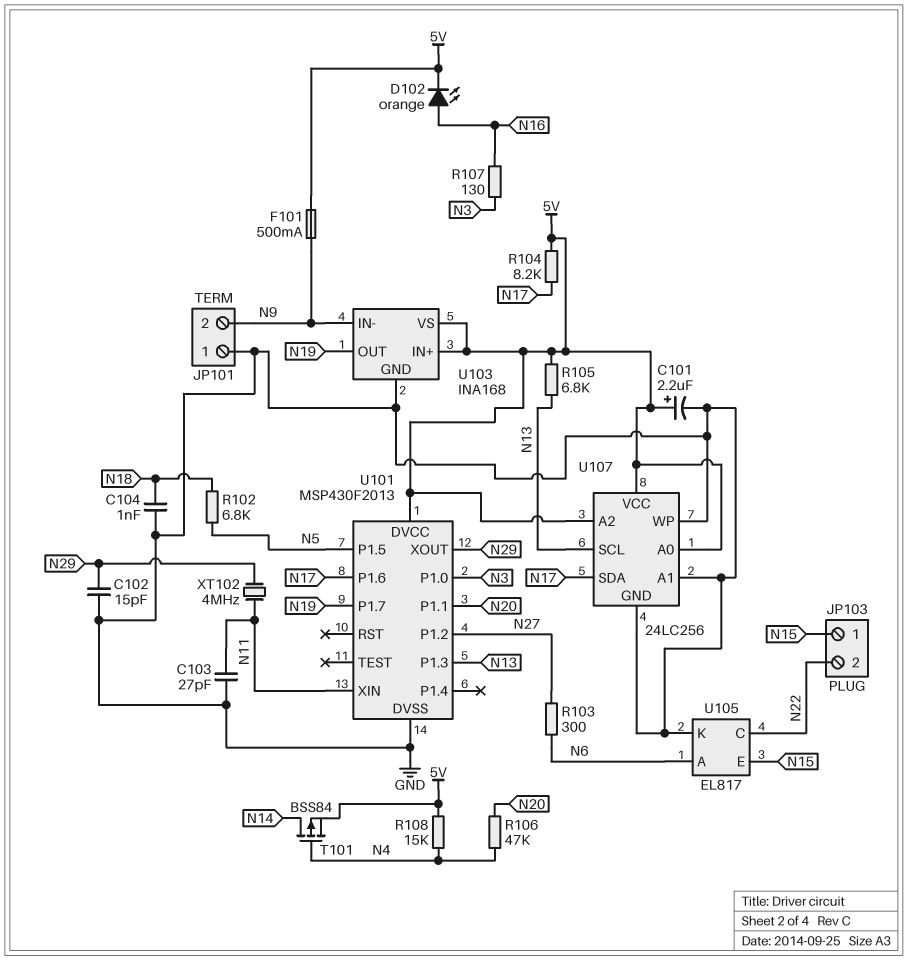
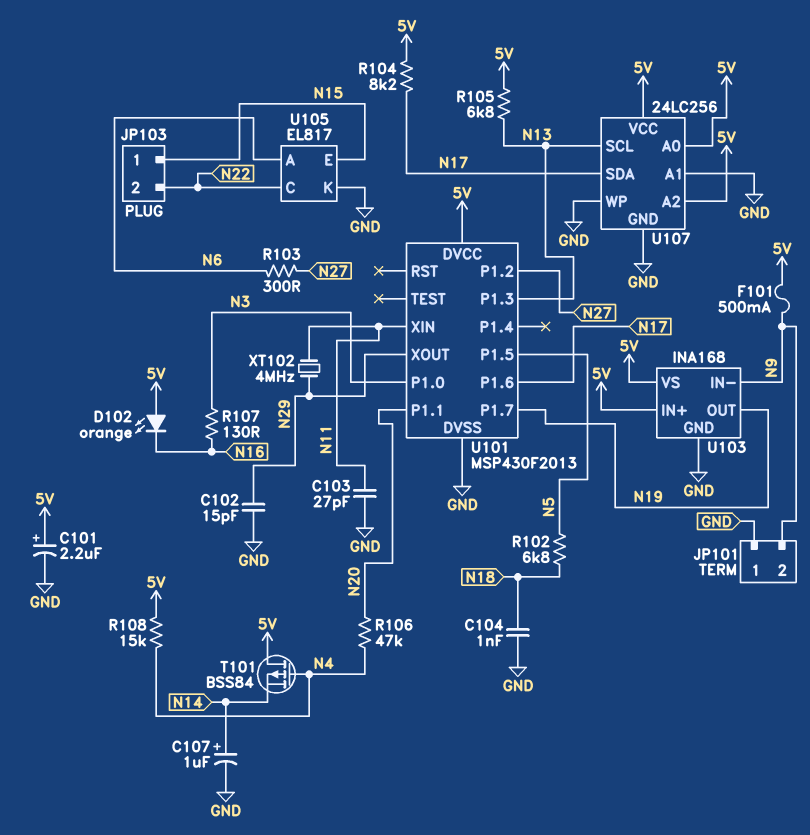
C107: none -> 1uF (plus N14, minus GND)
D102: LED orange (A N16, K 5V) -> LED orange (A 5V, K N16)
T101: PMOS BSS84 (G N4, D N14, S 5V) -> PMOS BSS84 (G N4, D 5V, S N14)

